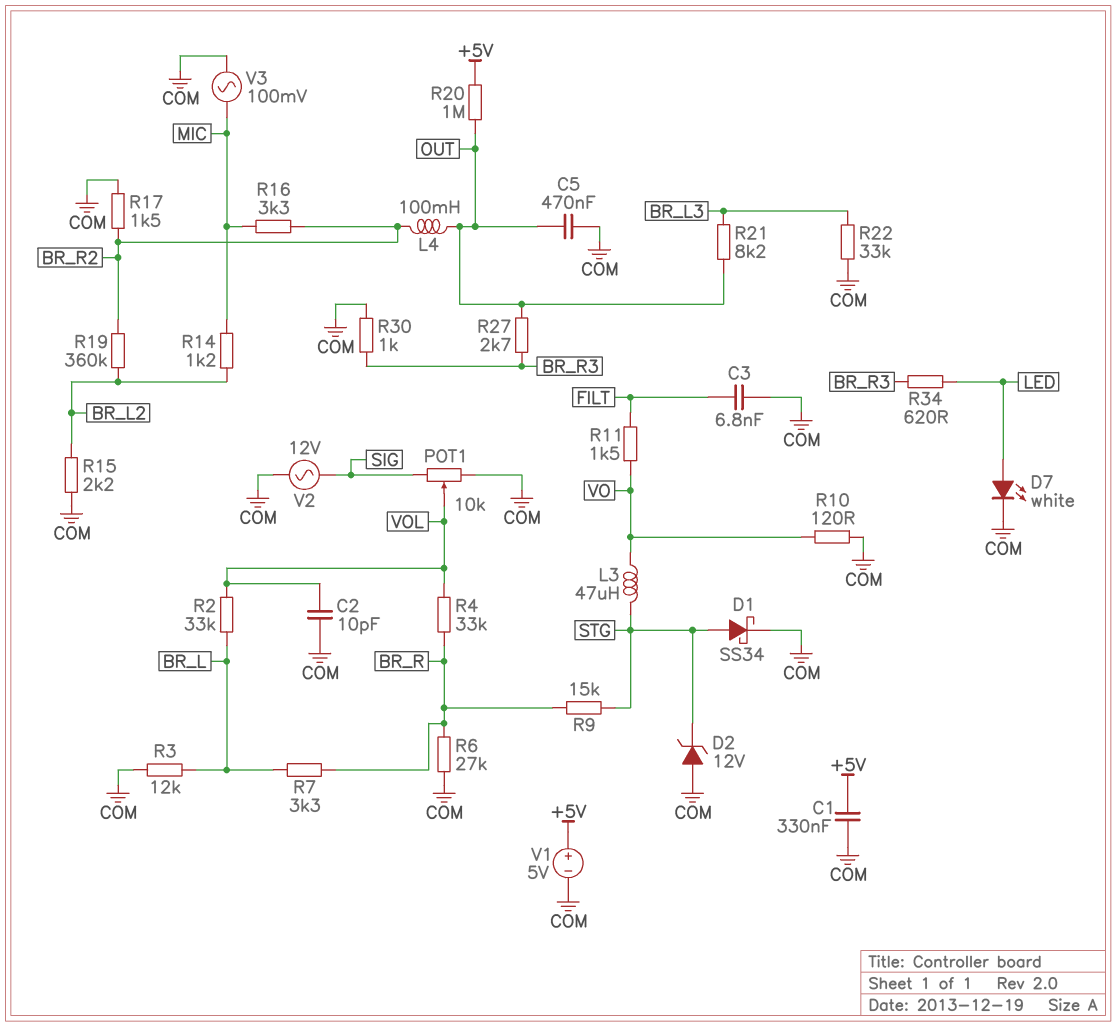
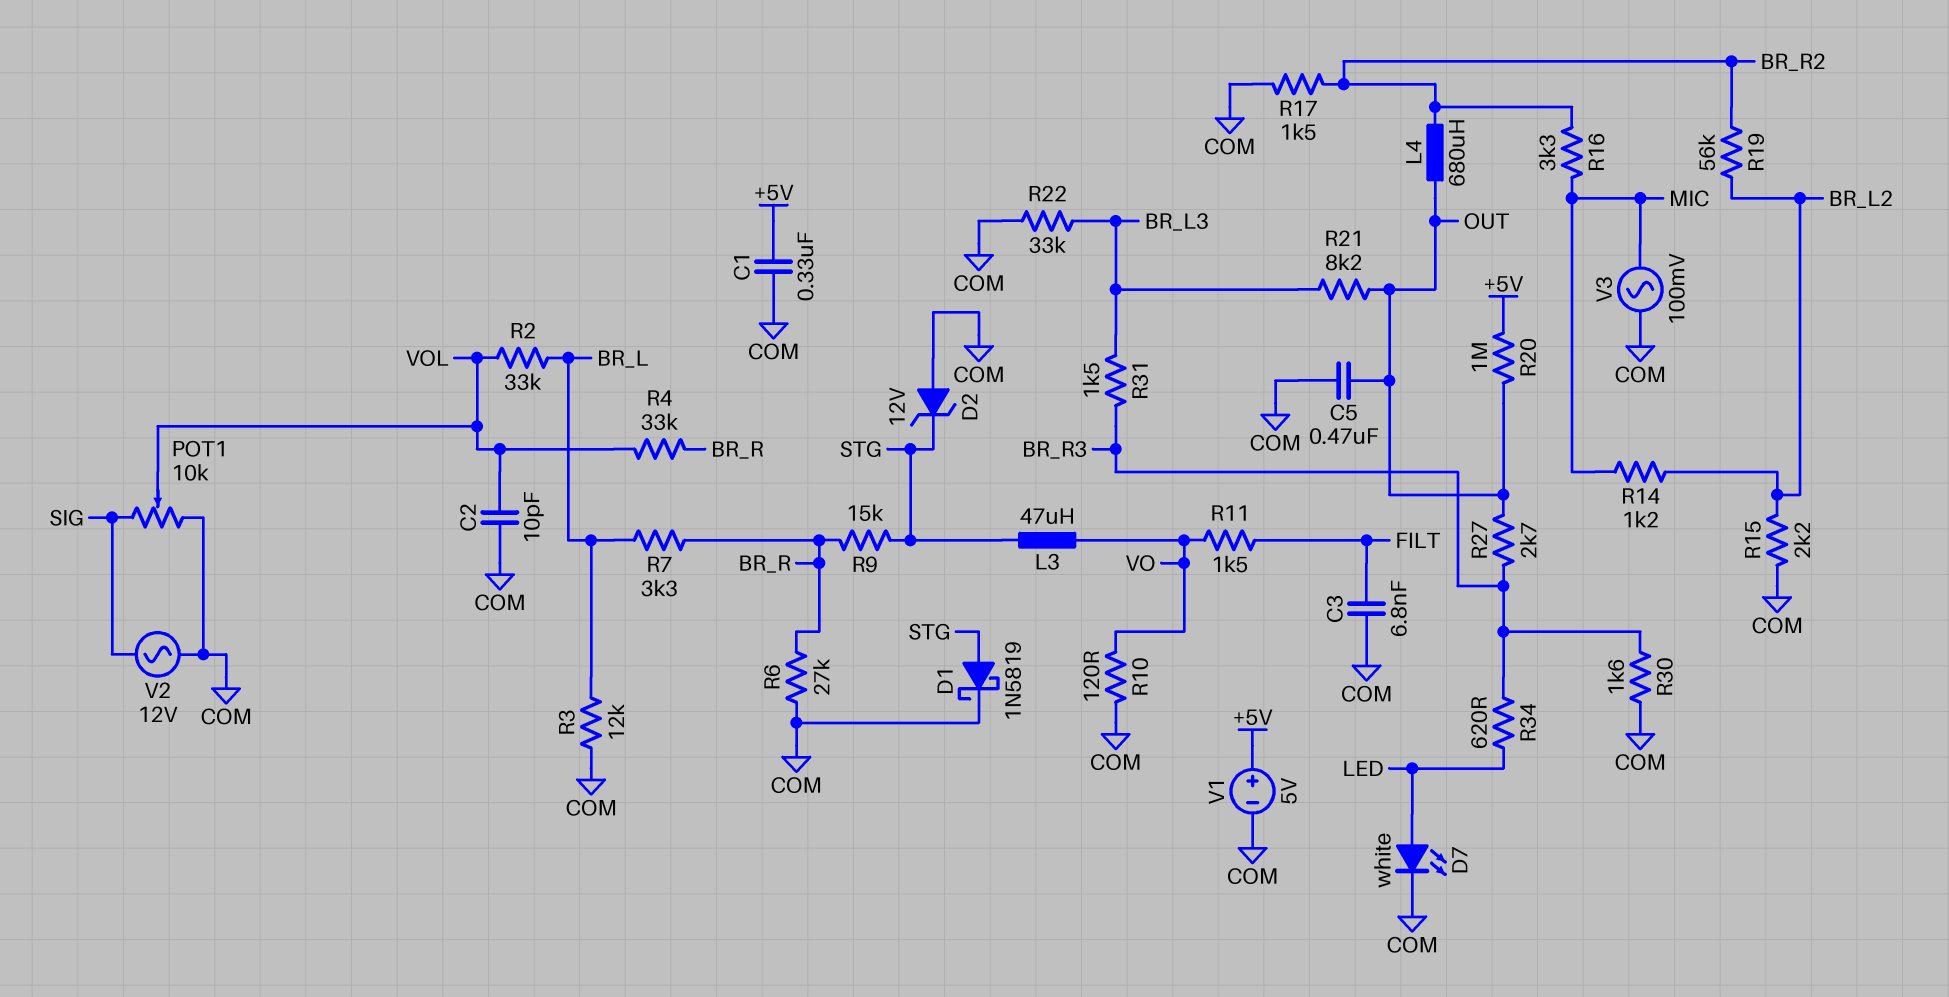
D1: schottky SS34 (A STG, K COM) -> schottky 1N5819 (A STG, K COM)
L4: 100mH (BR_R2, OUT) -> 680uH (BR_R2, OUT)
R19: 360k (BR_L2, BR_R2) -> 56k (BR_L2, BR_R2)
R30: 1k (BR_R3, COM) -> 1.6k (BR_R3, COM)
R31: none -> 1.5k (BR_L3, BR_R3)

